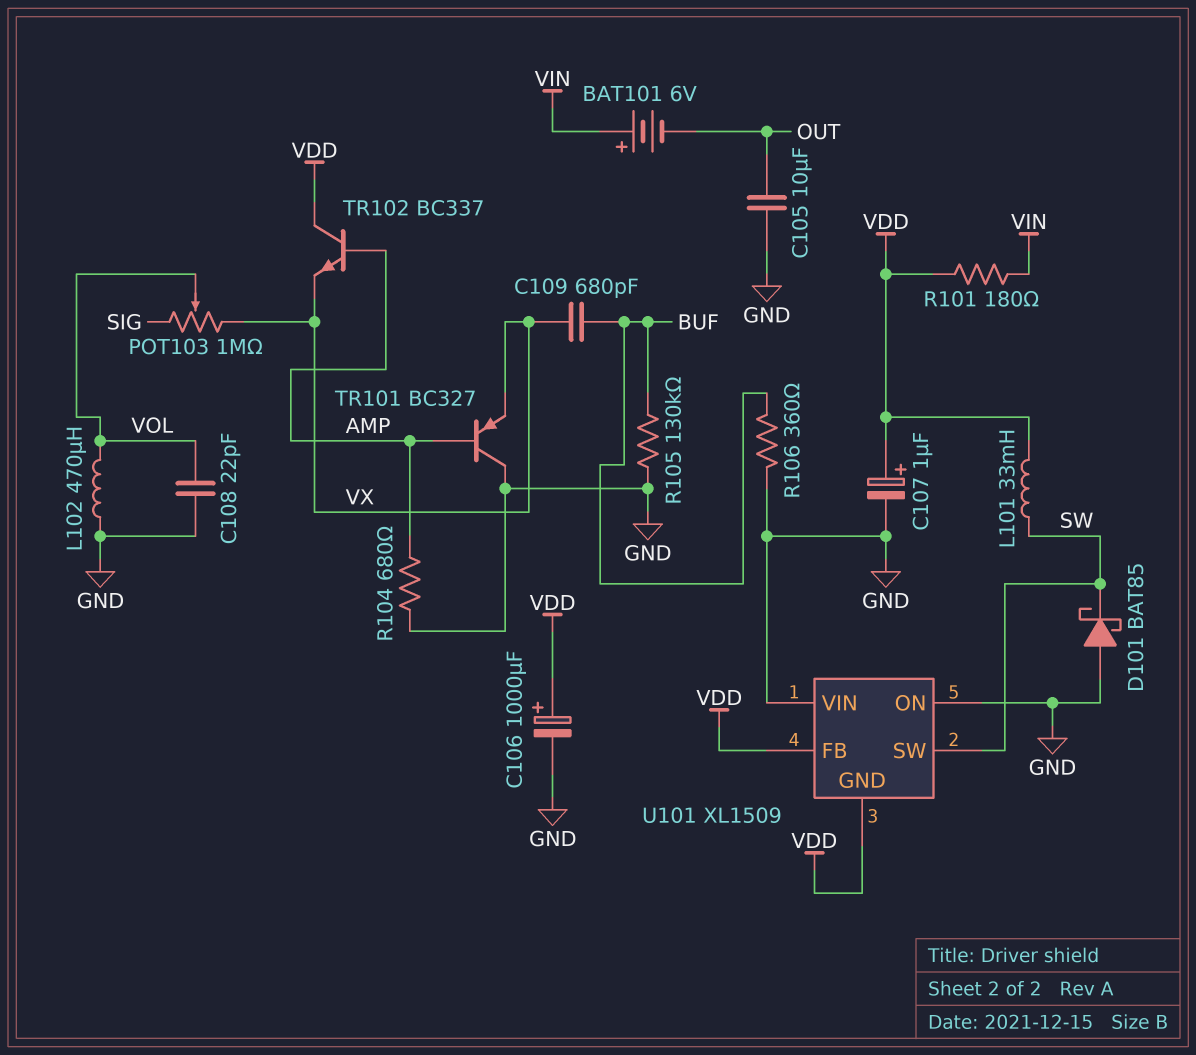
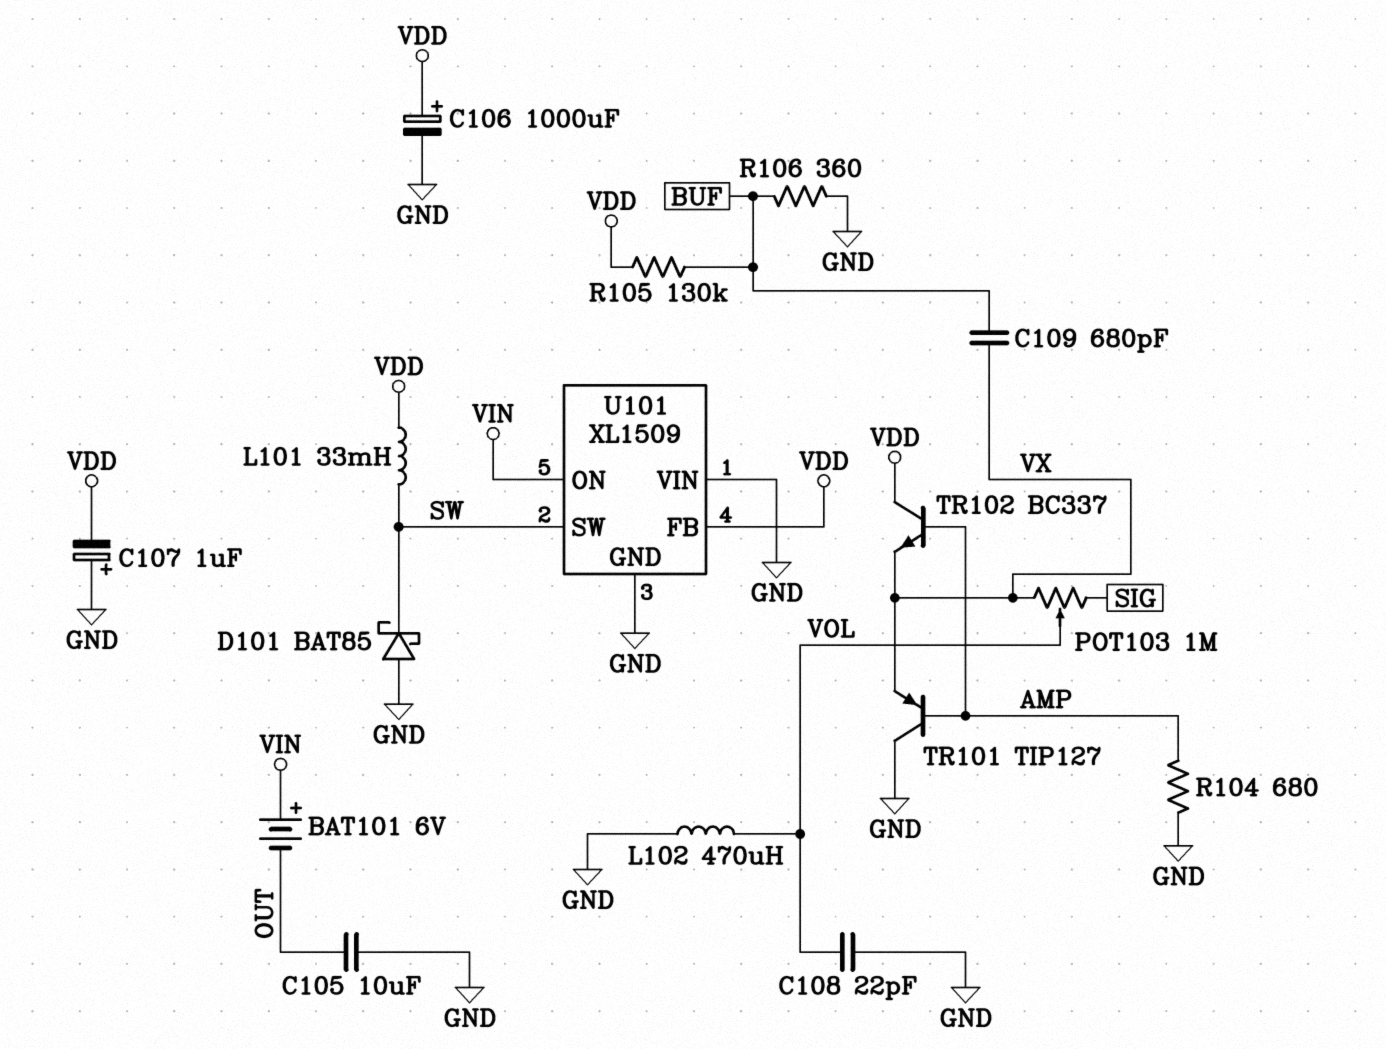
C107: 1uF (plus VDD, minus GND) -> 1uF (plus GND, minus VDD)
R101: 180 (VDD, VIN) -> none
R105: 130k (BUF, GND) -> 130k (BUF, VDD)
TR101: PNP BC327 (B AMP, C GND, E VX) -> PNP TIP127 (B AMP, C GND, E VX)
U101 pin GND: VDD -> GND
U101 pin ON: GND -> VIN

